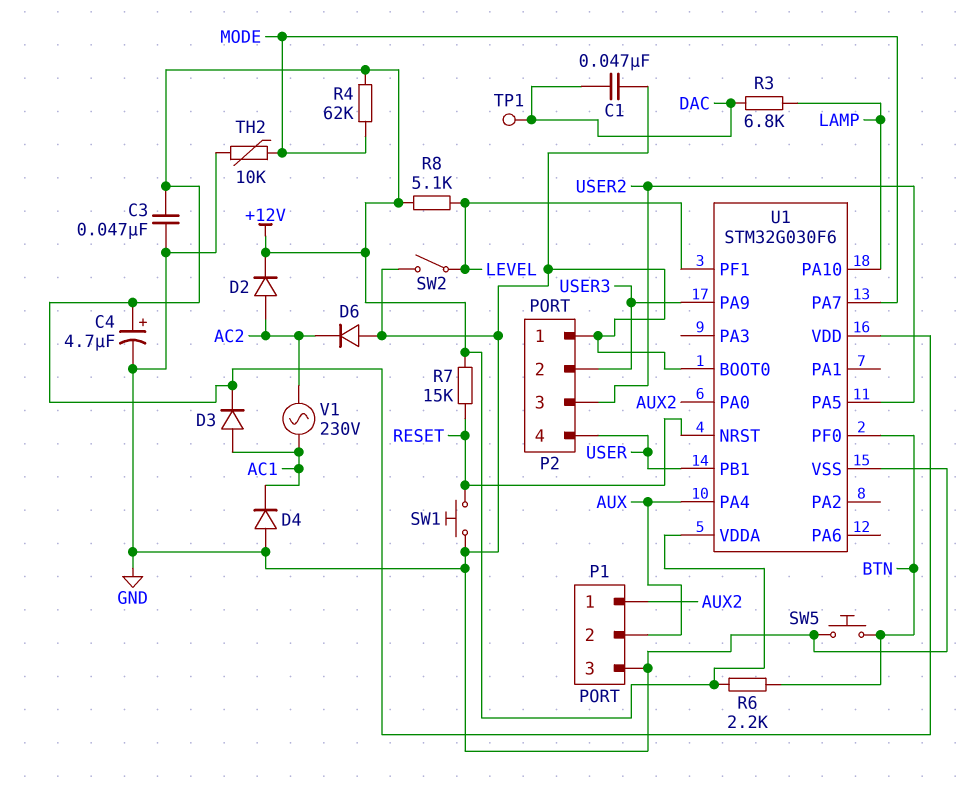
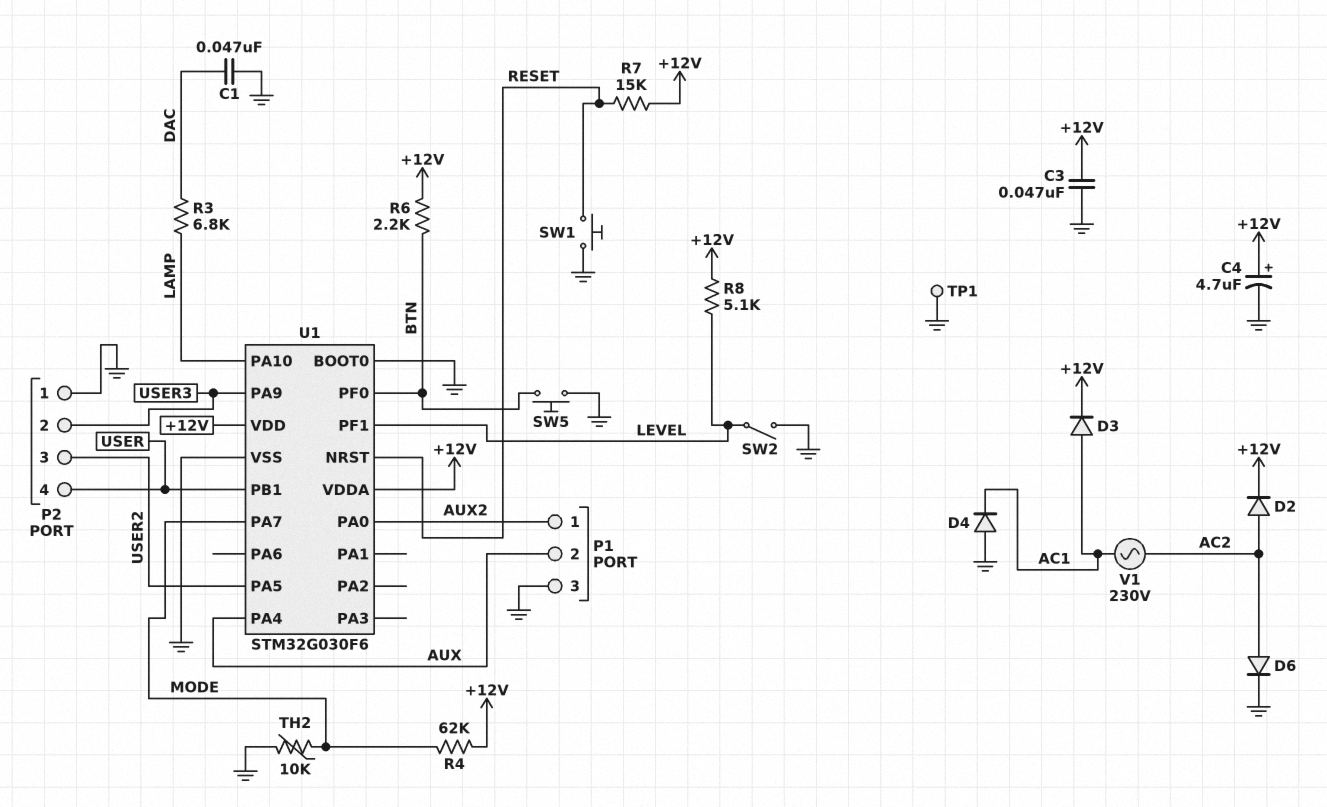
D6: diode (A GND, K AC2) -> diode (A AC2, K GND)
TP1: test point (DAC) -> test point (GND)

